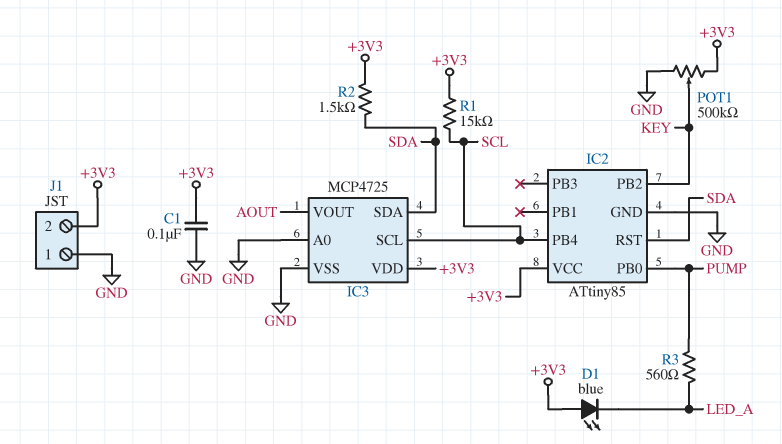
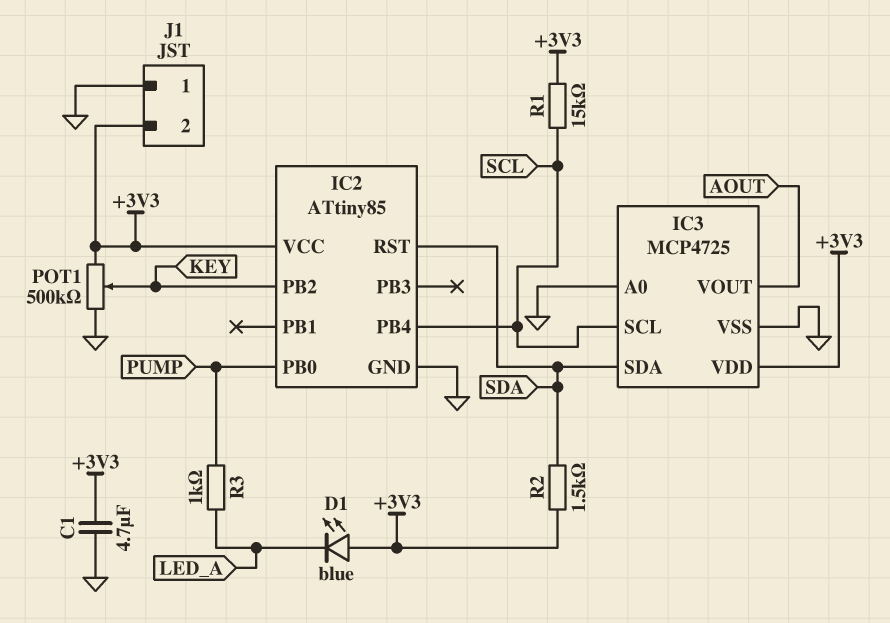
C1: 100nF (+3V3, GND) -> 4.7uF (+3V3, GND)
R3: 560 (LED_A, PUMP) -> 1k (LED_A, PUMP)

